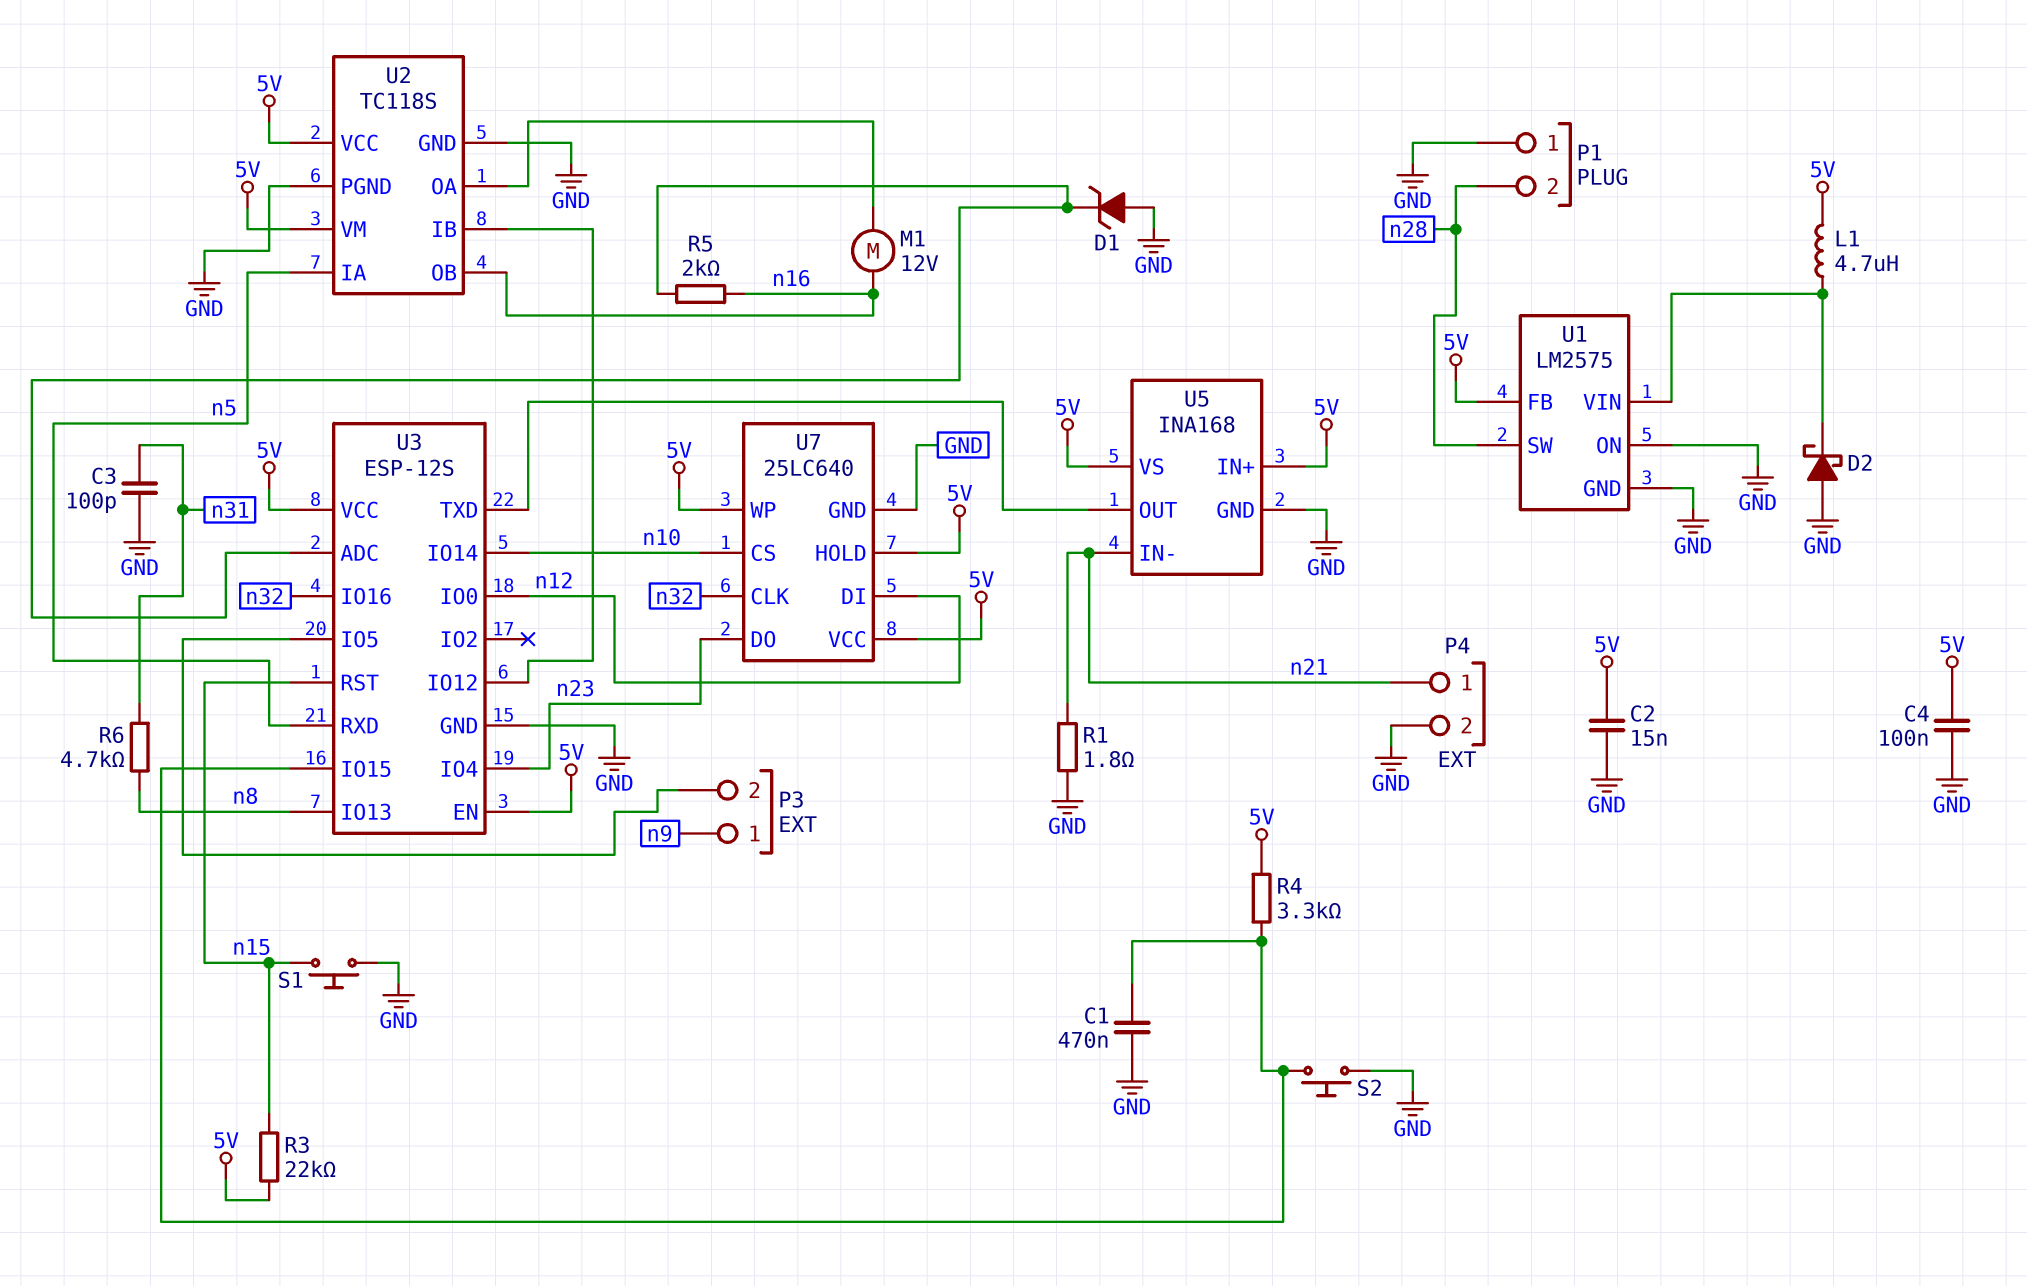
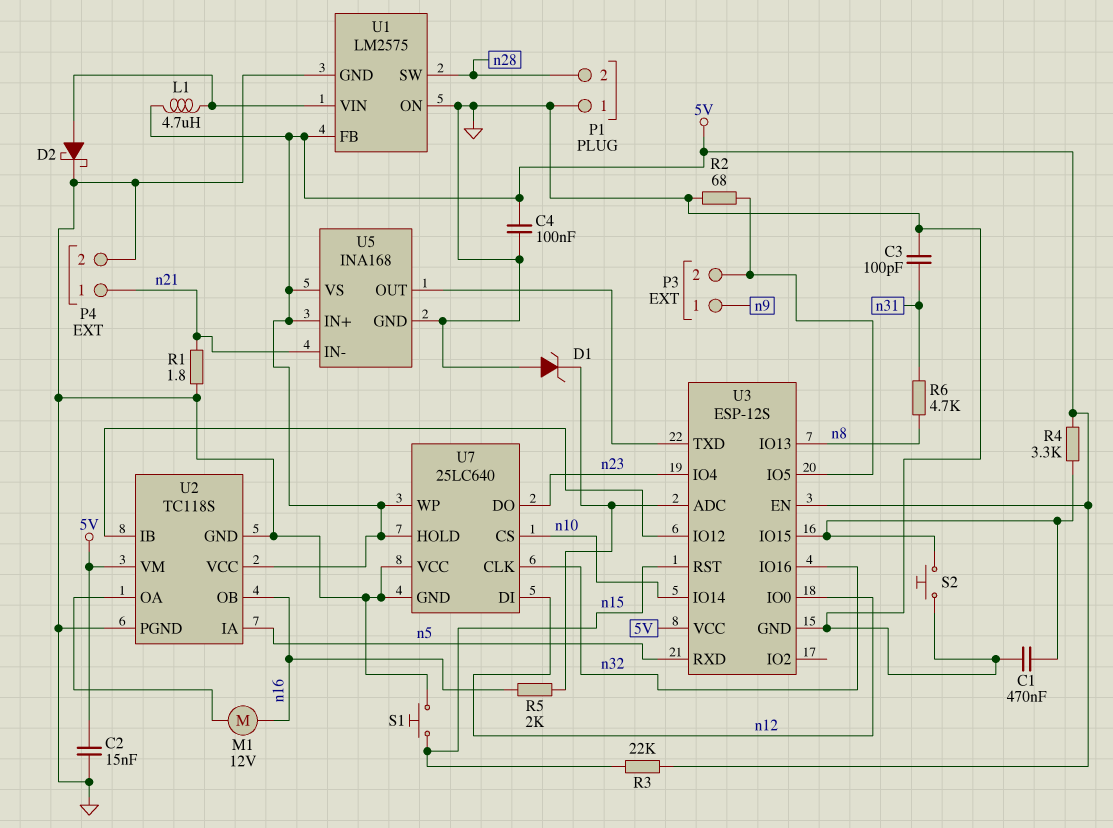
D2: schottky (A GND, K U1/VIN) -> schottky (A U1/VIN, K GND)
R2: none -> 68 (GND, P3/2)
U7 pin VCC: 5V -> GND

